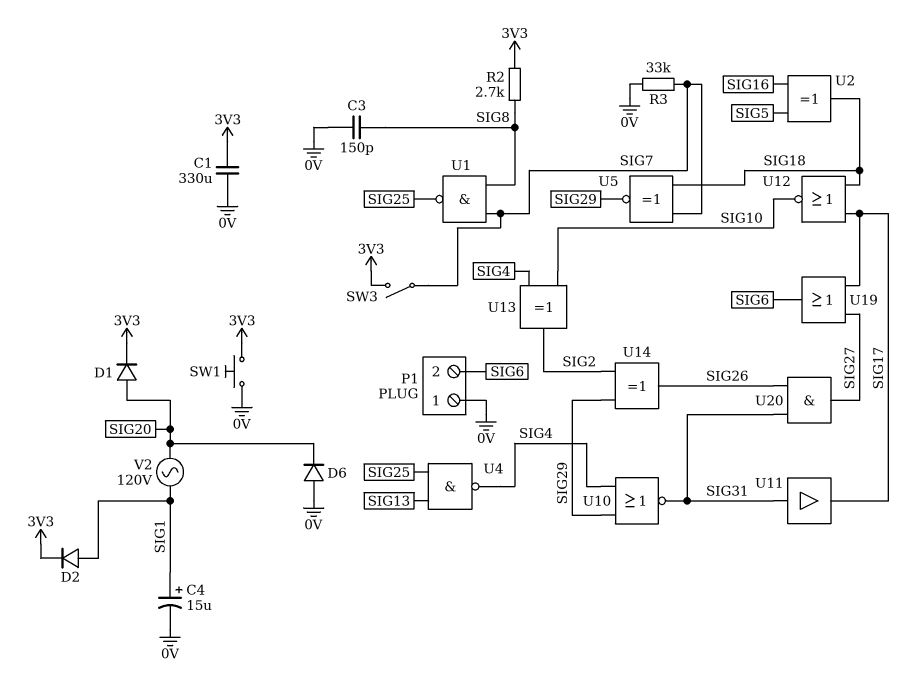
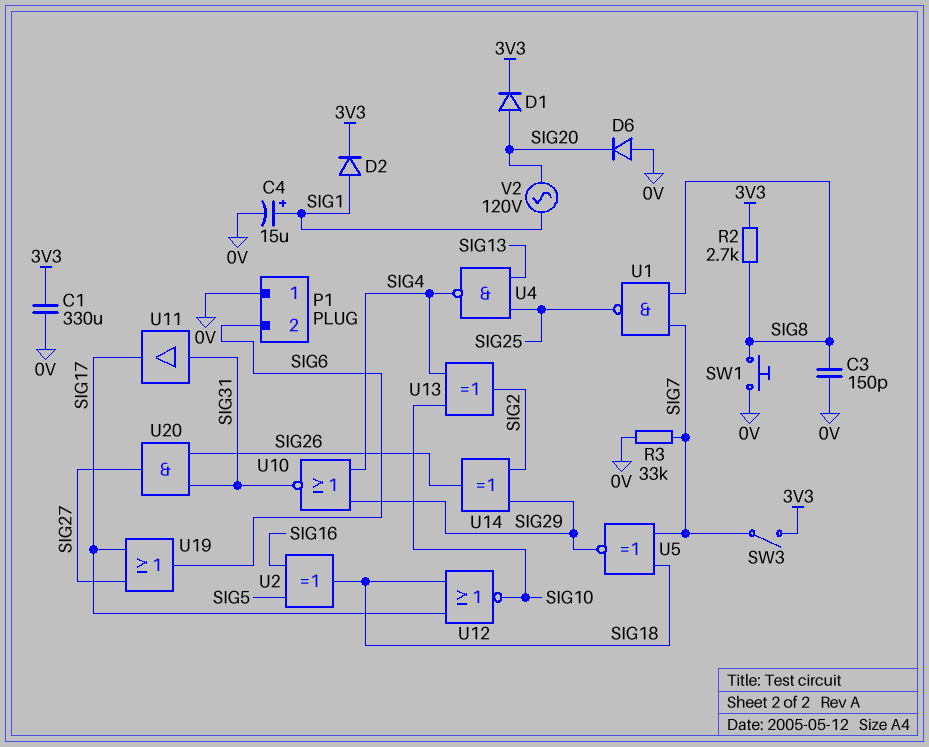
SW1: button (0V, 3V3) -> button (0V, SIG8)

